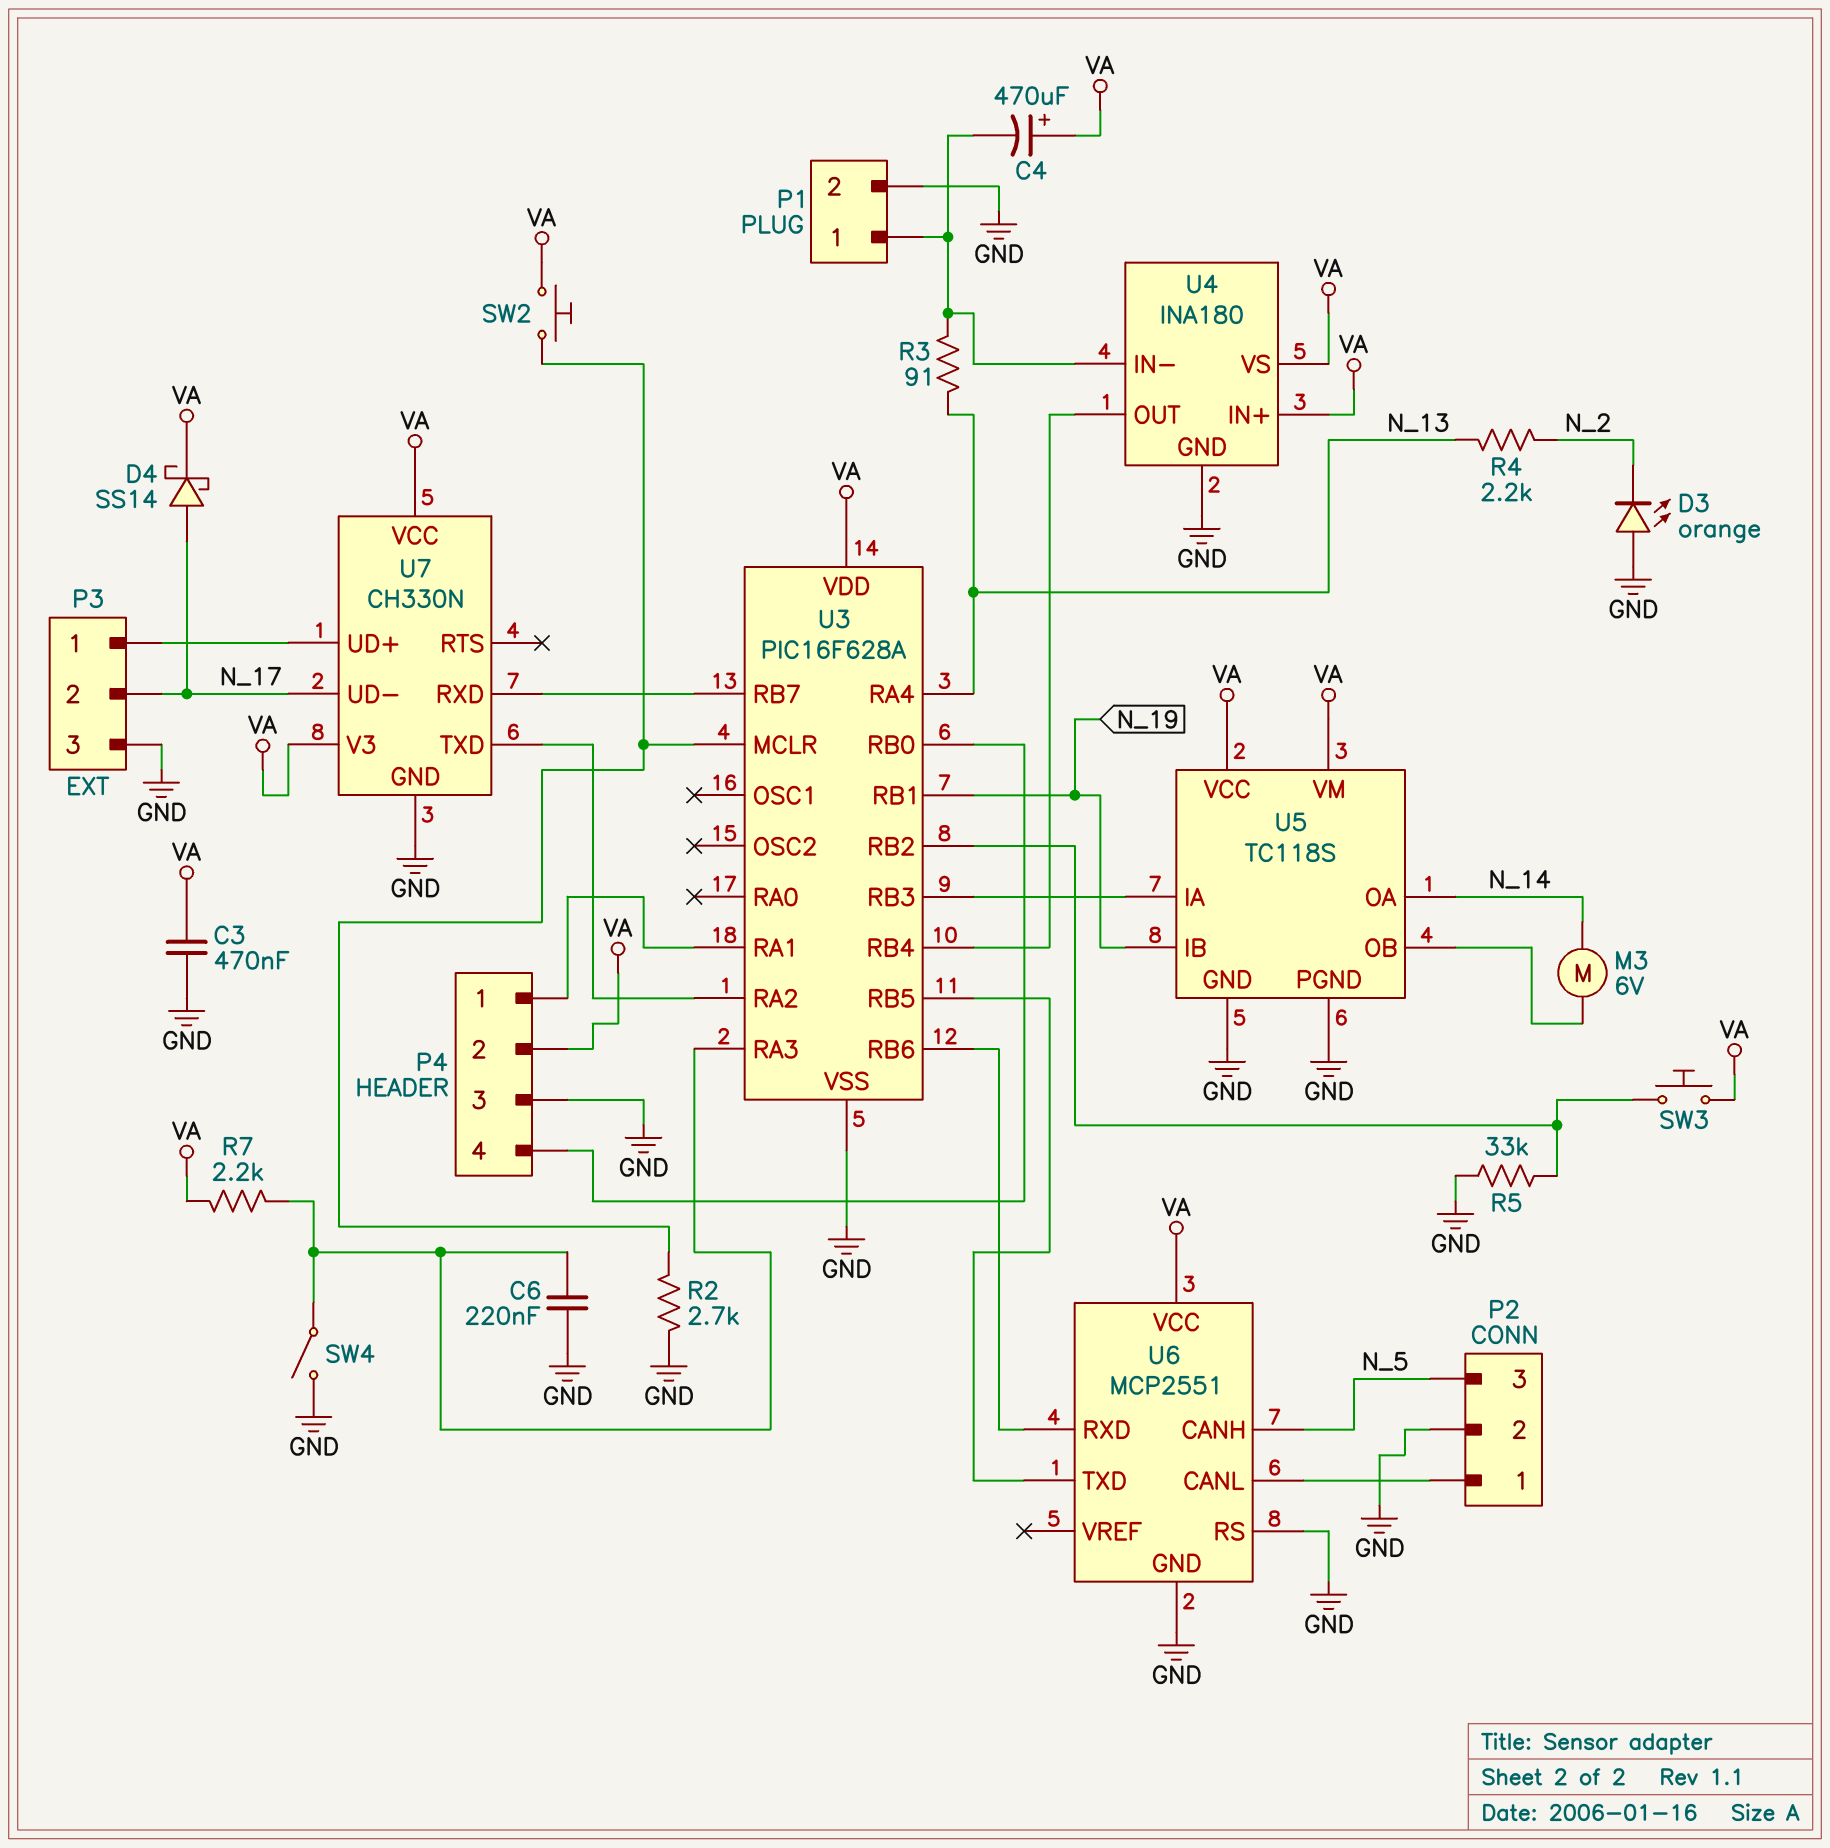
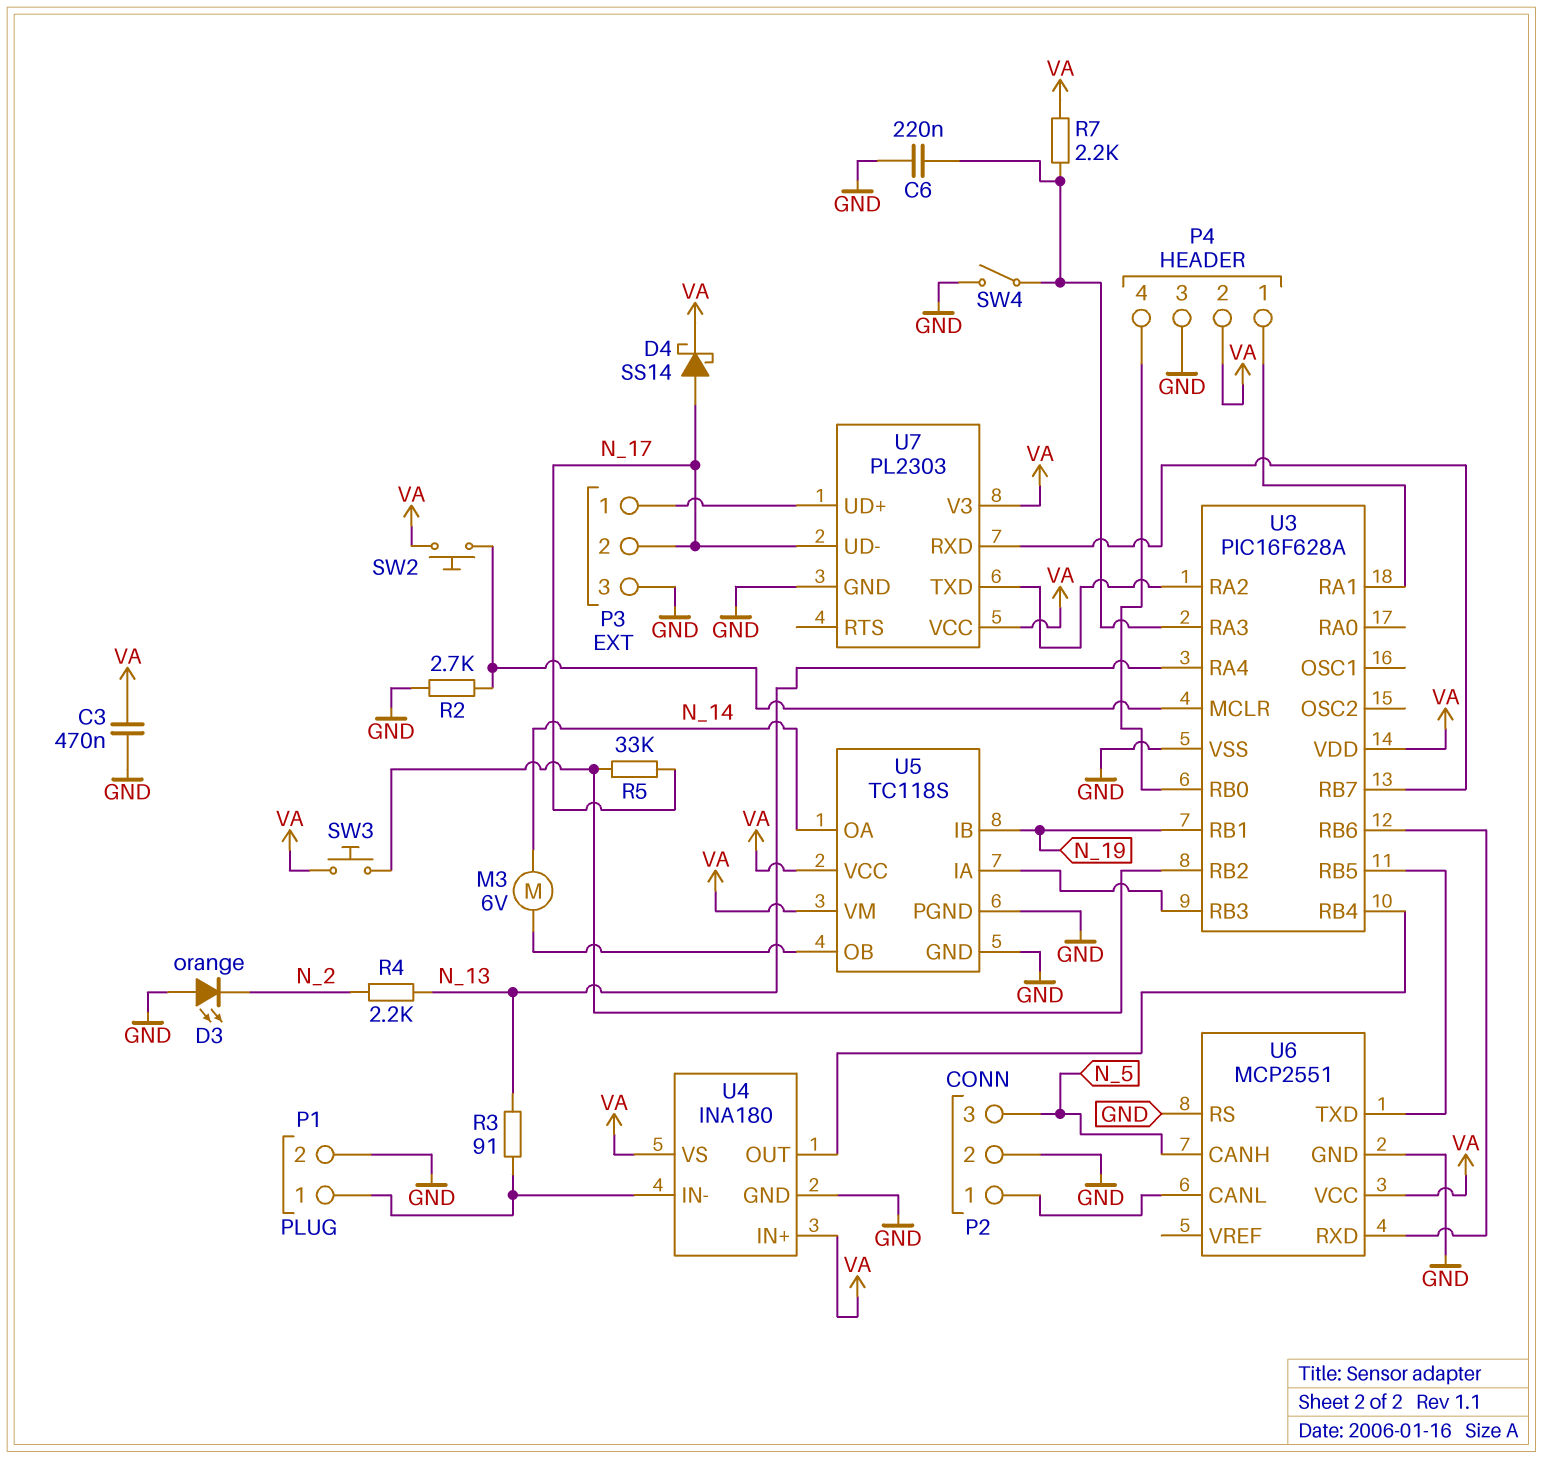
C4: 470uF (plus VA, minus P1/1) -> none
R5: 33k (GND, U3/RB2) -> 33k (N_17, U3/RB2)
U7: CH330N -> PL2303

